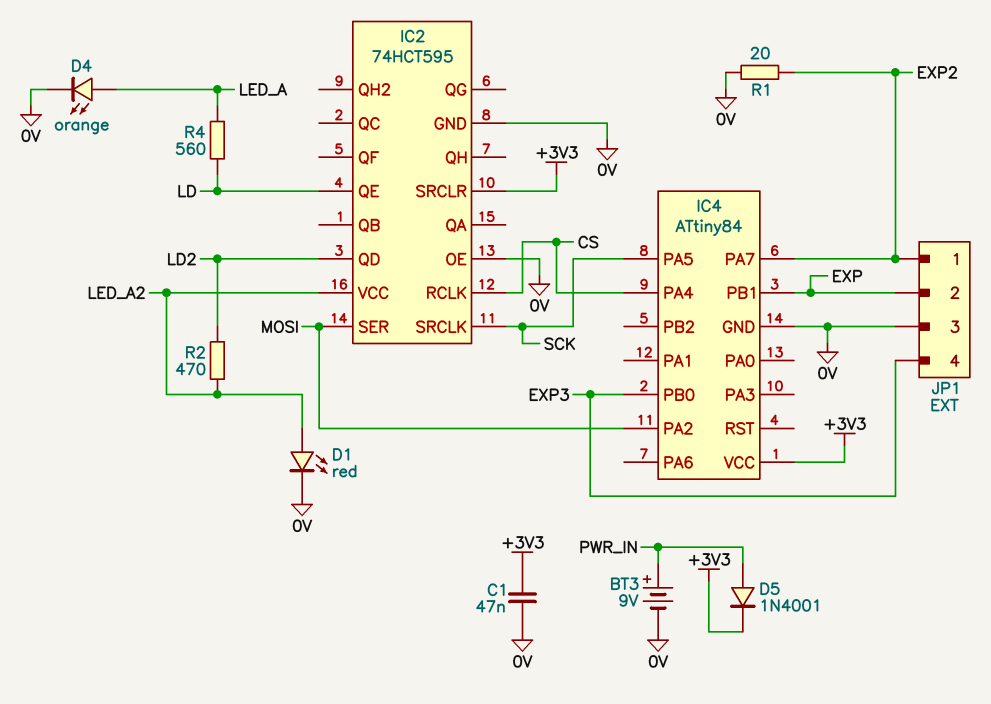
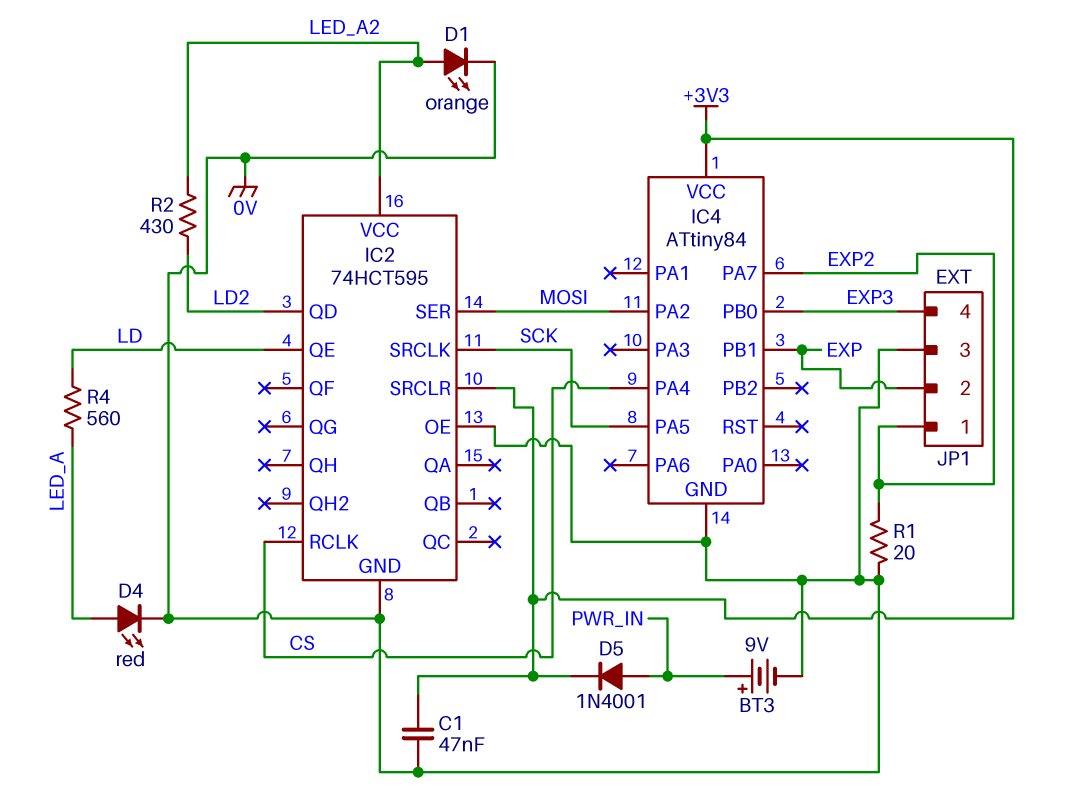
D1: LED red (A LED_A2, K 0V) -> LED orange (A LED_A2, K 0V)
D4: LED orange (A LED_A, K 0V) -> LED red (A LED_A, K 0V)
R2: 470 (LD2, LED_A2) -> 430 (LD2, LED_A2)

